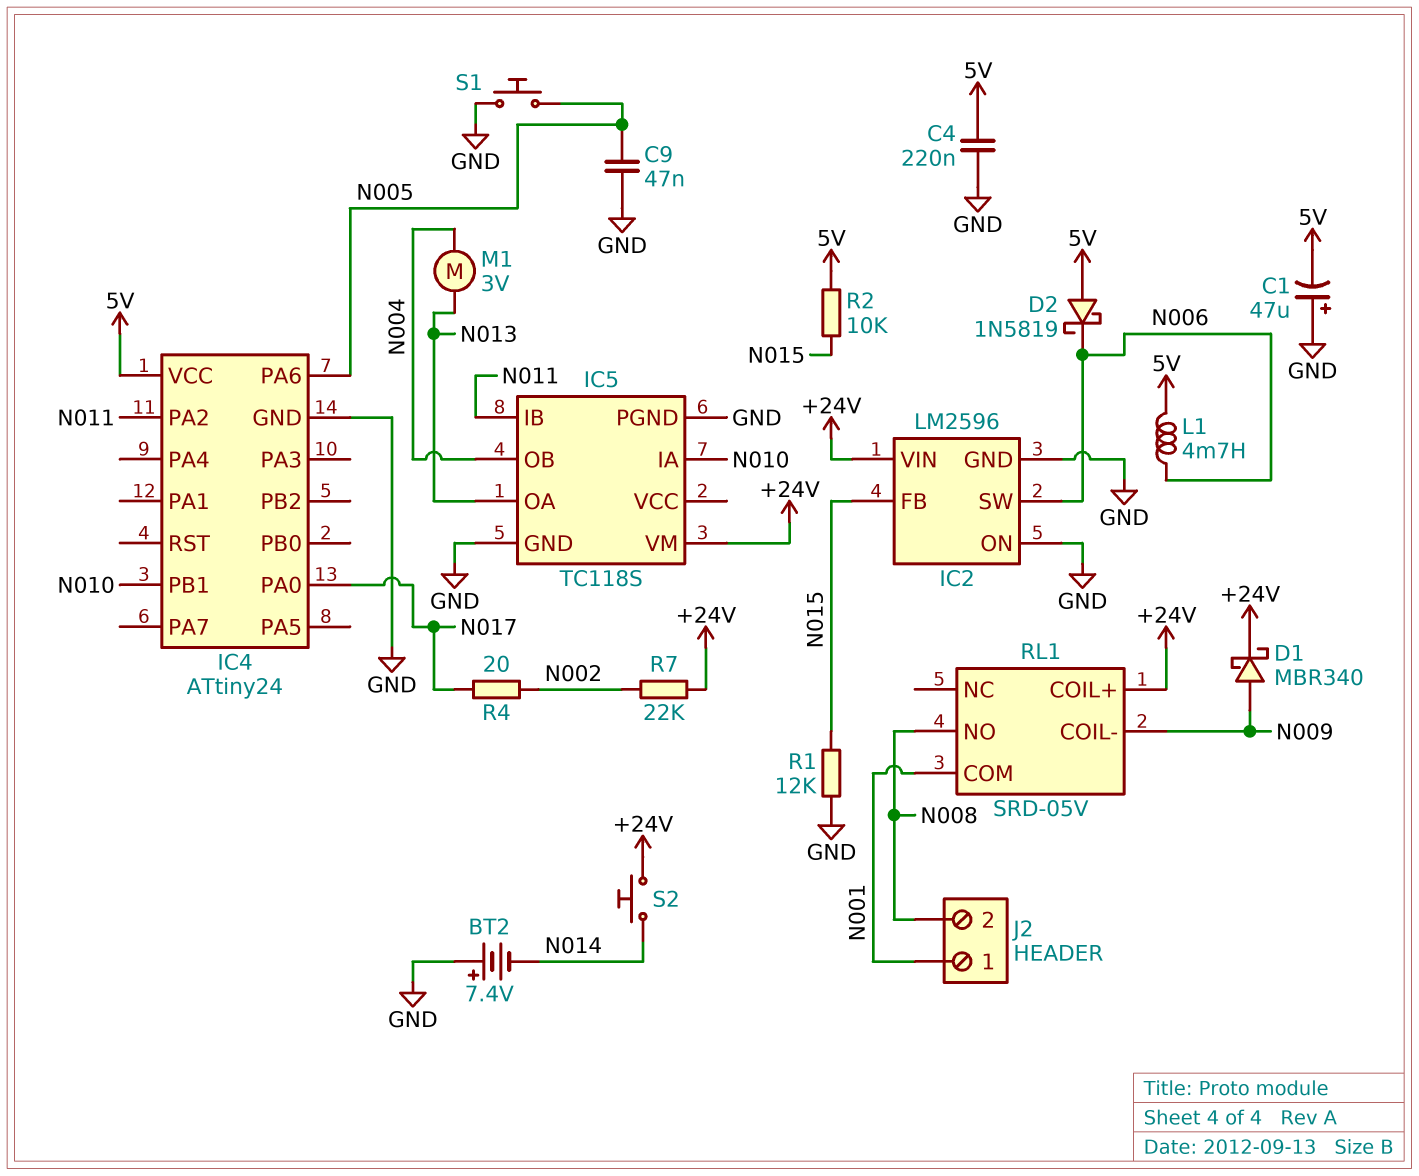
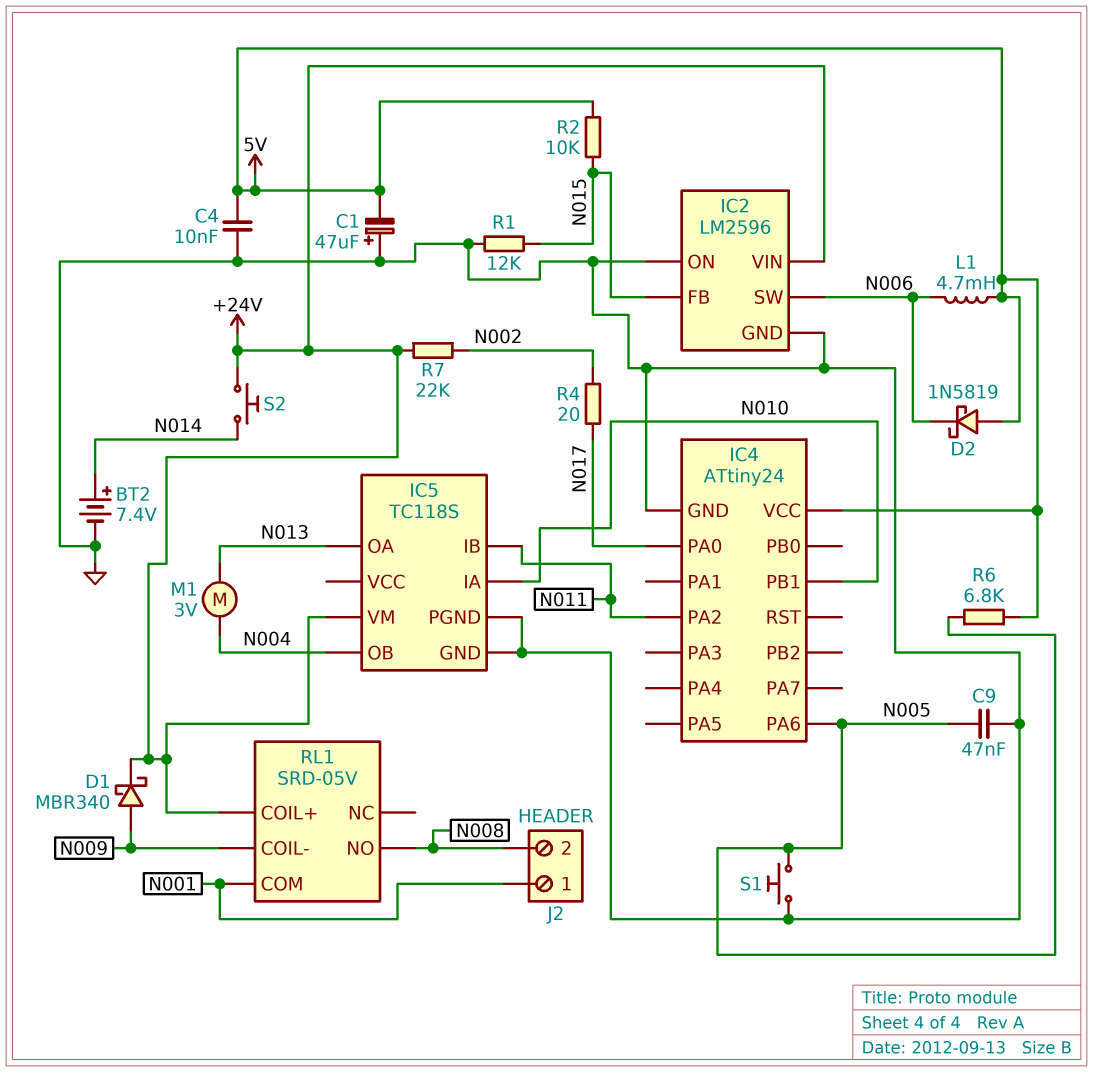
BT2: 7.4V (plus GND, minus N014) -> 7.4V (plus N014, minus GND)
C4: 220nF (5V, GND) -> 10nF (5V, GND)
R6: none -> 6.8k (5V, N005)

